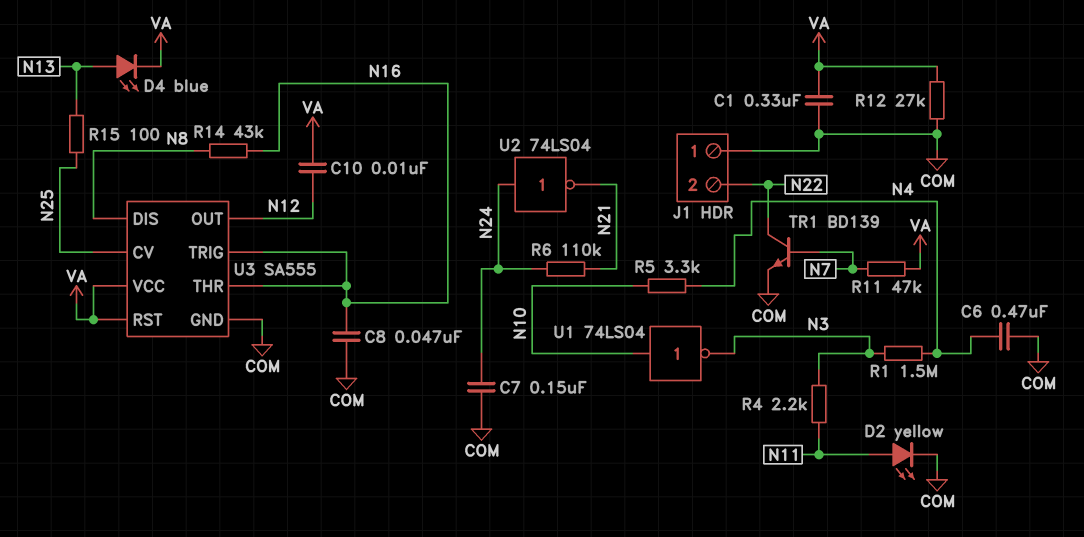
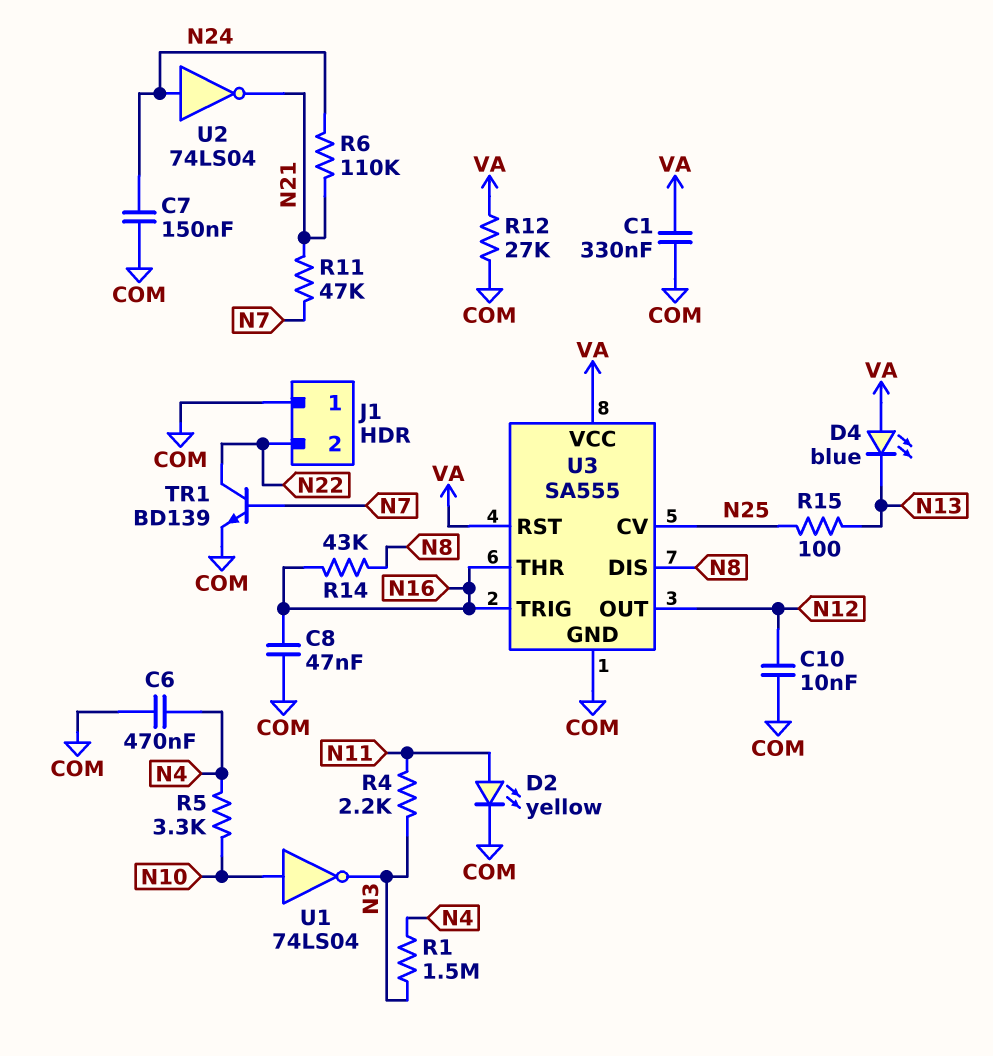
C10: 10nF (N12, VA) -> 10nF (COM, N12)
D4: LED blue (A N13, K VA) -> LED blue (A VA, K N13)
R11: 47k (N7, VA) -> 47k (N7, N21)

